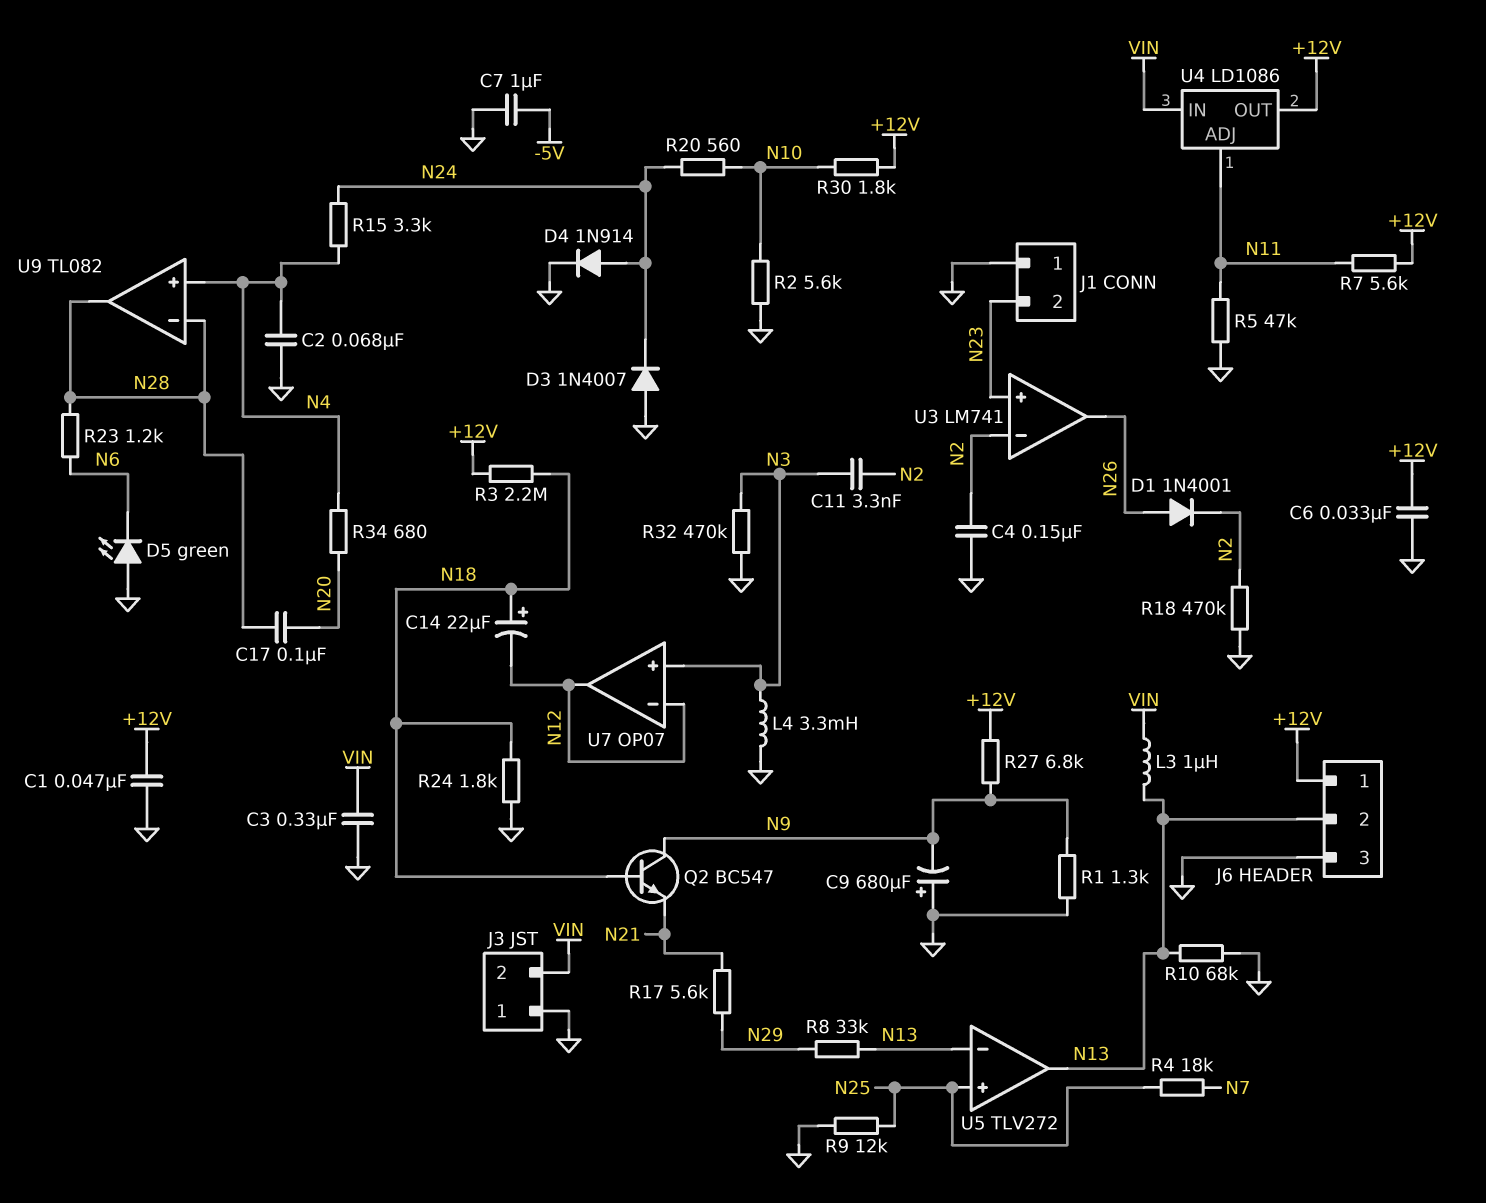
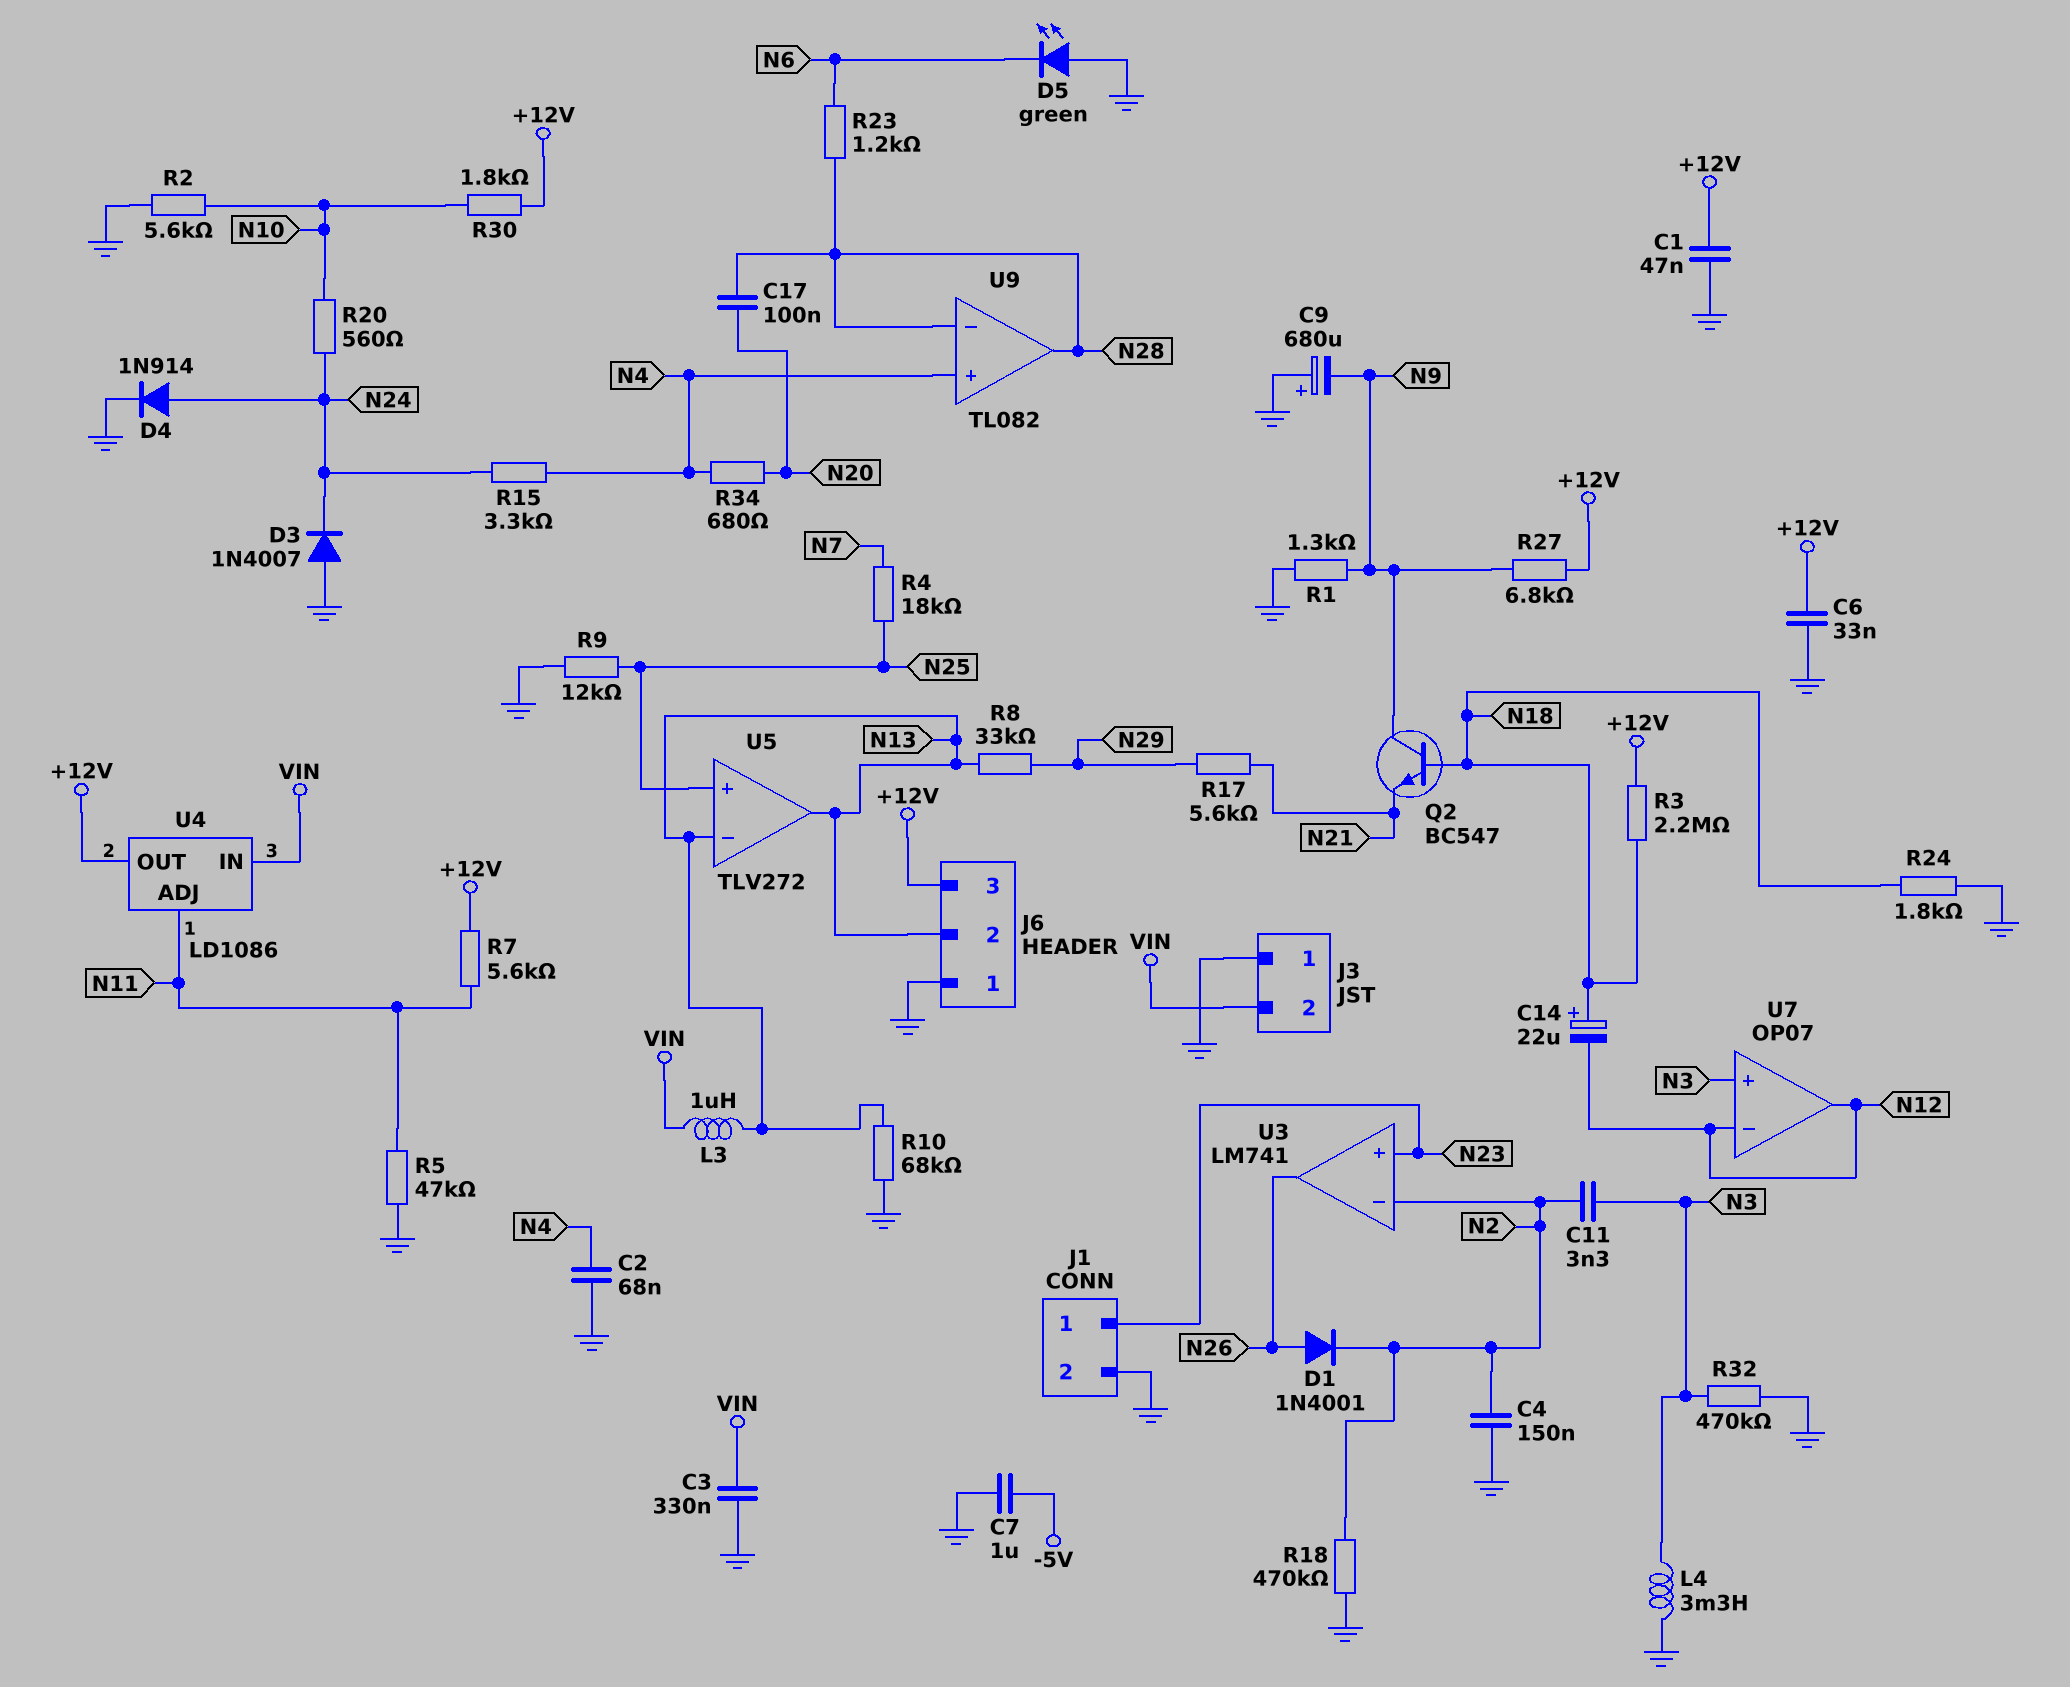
J1 pin 1: GND -> N23
J1 pin 2: N23 -> GND
J6 pin 1: +12V -> GND
J6 pin 3: GND -> +12V

